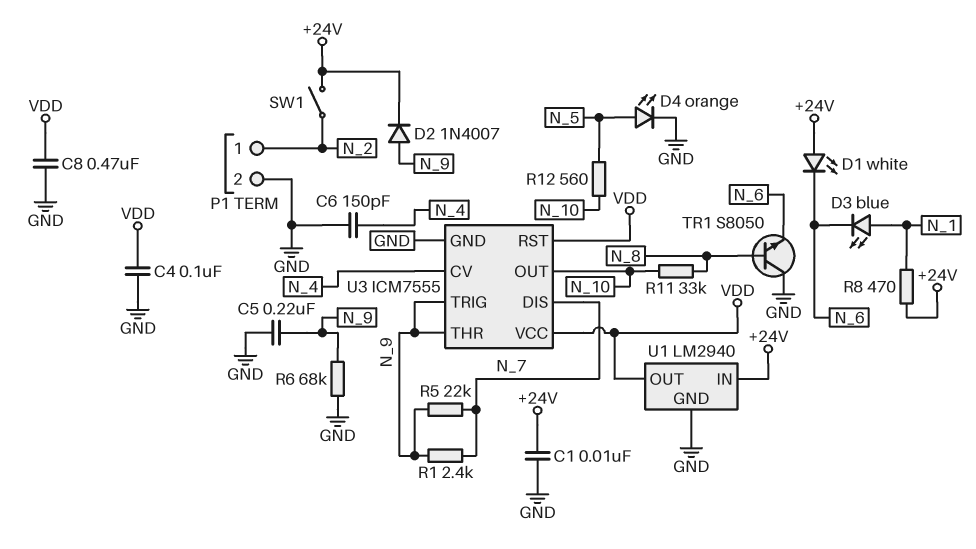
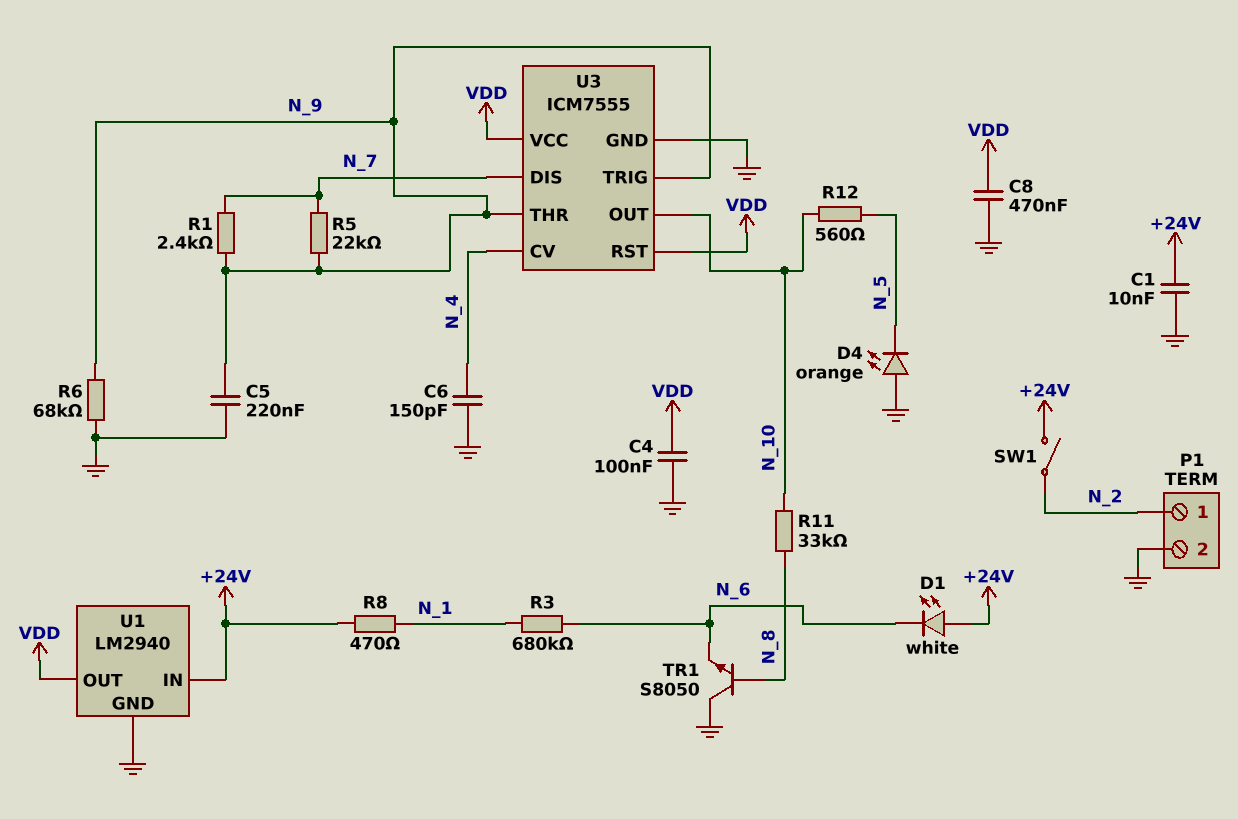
D2: diode 1N4007 (A N_9, K +24V) -> none
D3: LED blue (A N_1, K N_6) -> none
D4: LED orange (A N_5, K GND) -> LED orange (A GND, K N_5)
R3: none -> 680k (N_1, N_6)

